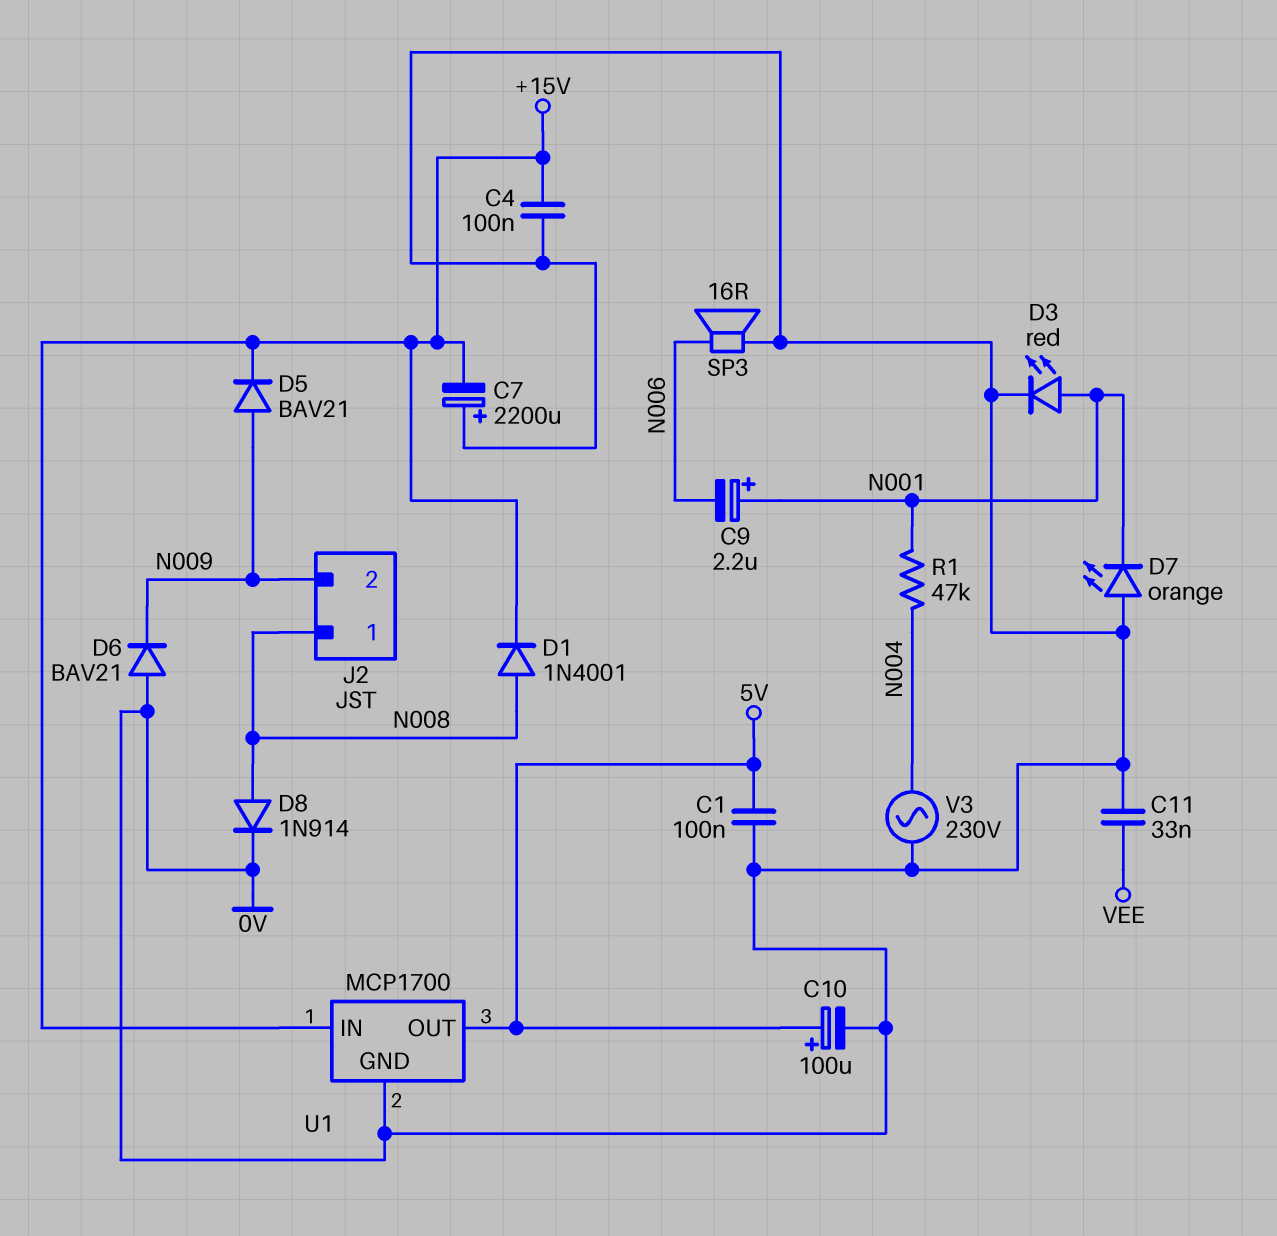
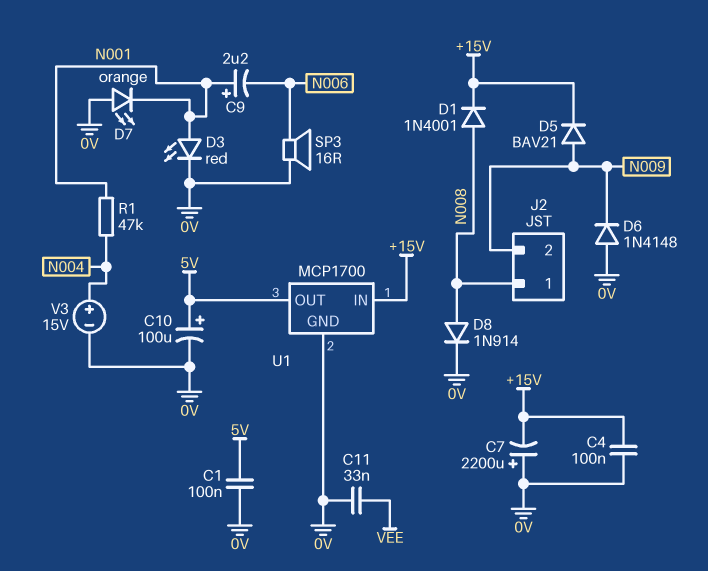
D6: diode BAV21 (A 0V, K N009) -> diode 1N4148 (A 0V, K N009)
V3: AC 230V (0V, N004) -> 15V (plus N004, minus 0V)

